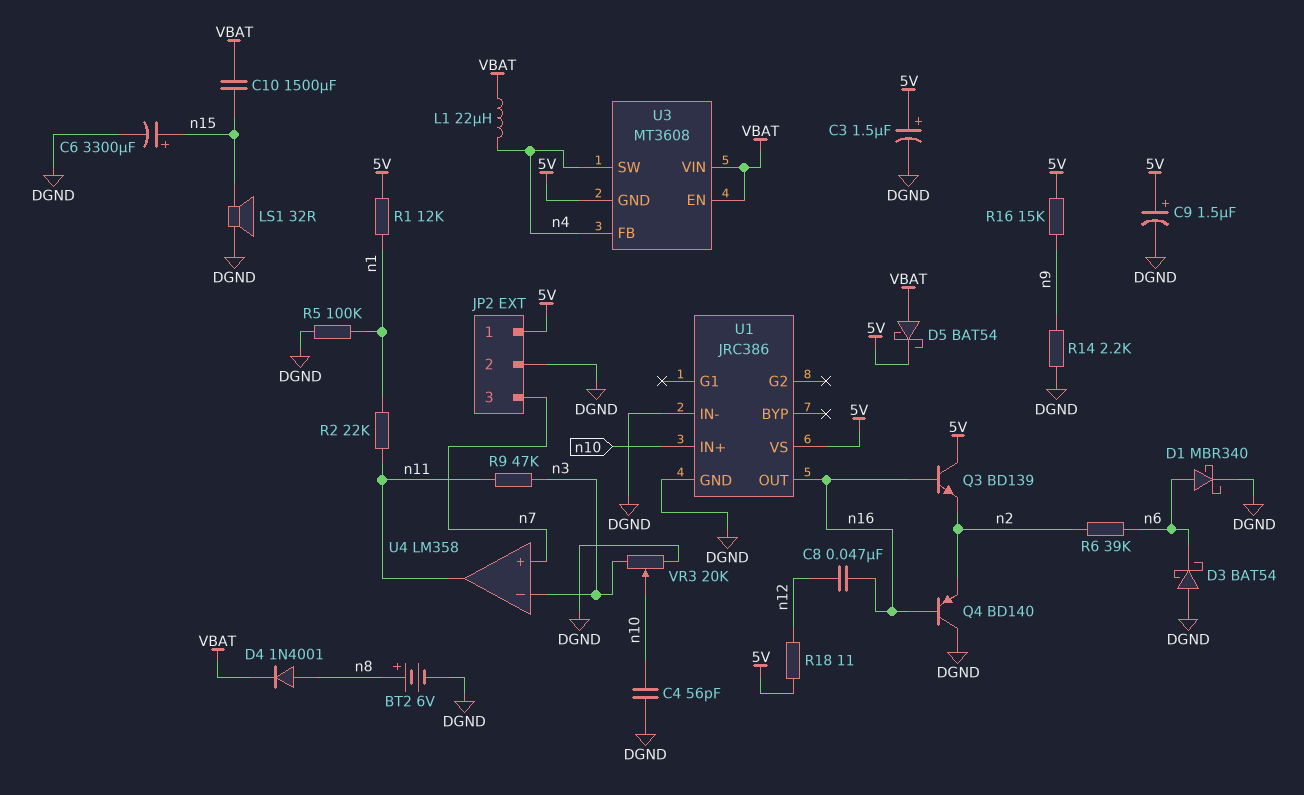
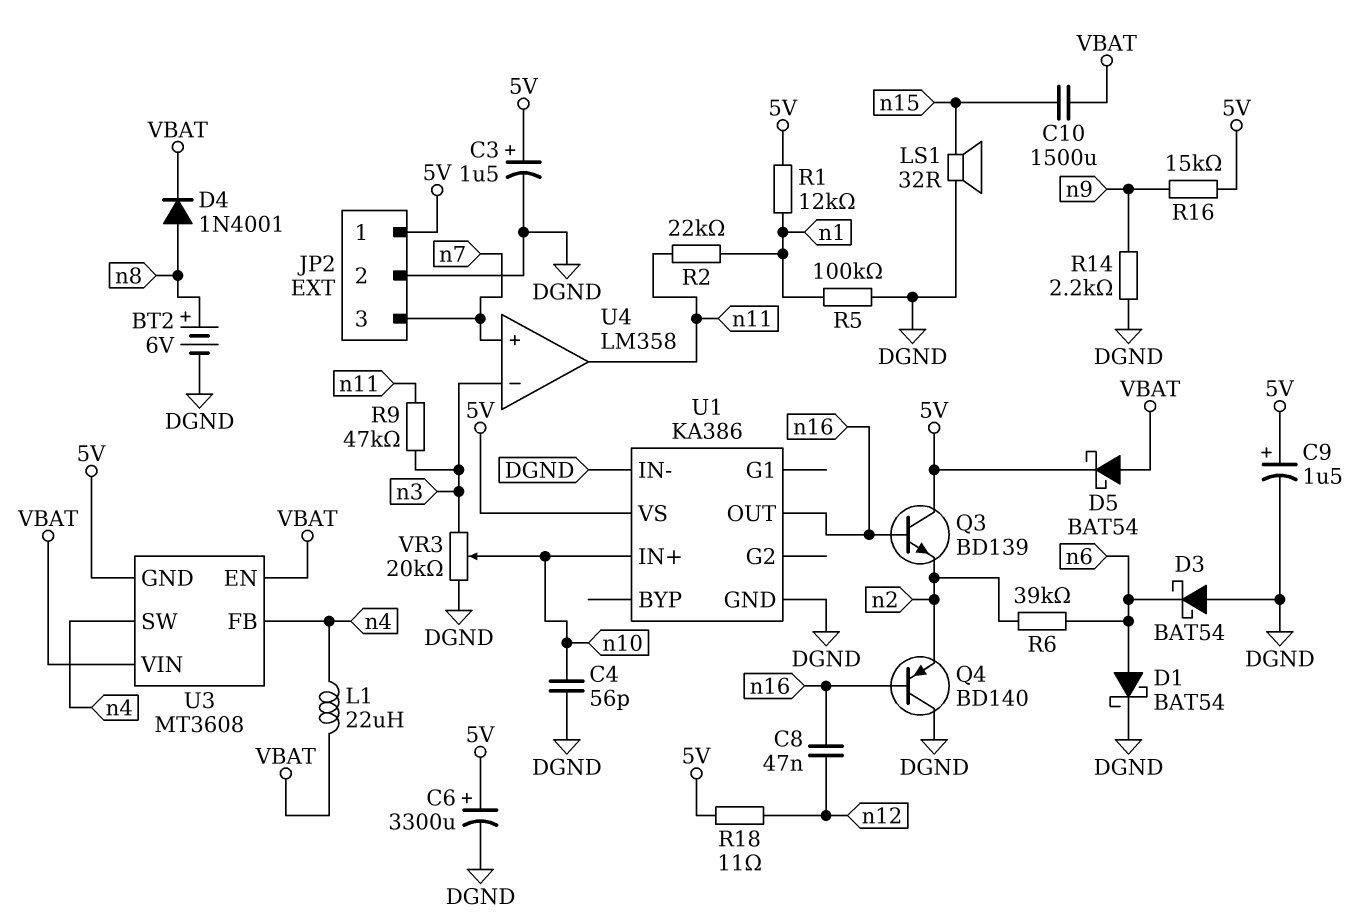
C6: 3300uF (plus n15, minus DGND) -> 3300uF (plus 5V, minus DGND)
D1: schottky MBR340 (A n6, K DGND) -> schottky BAT54 (A n6, K DGND)
U1: JRC386 -> KA386

